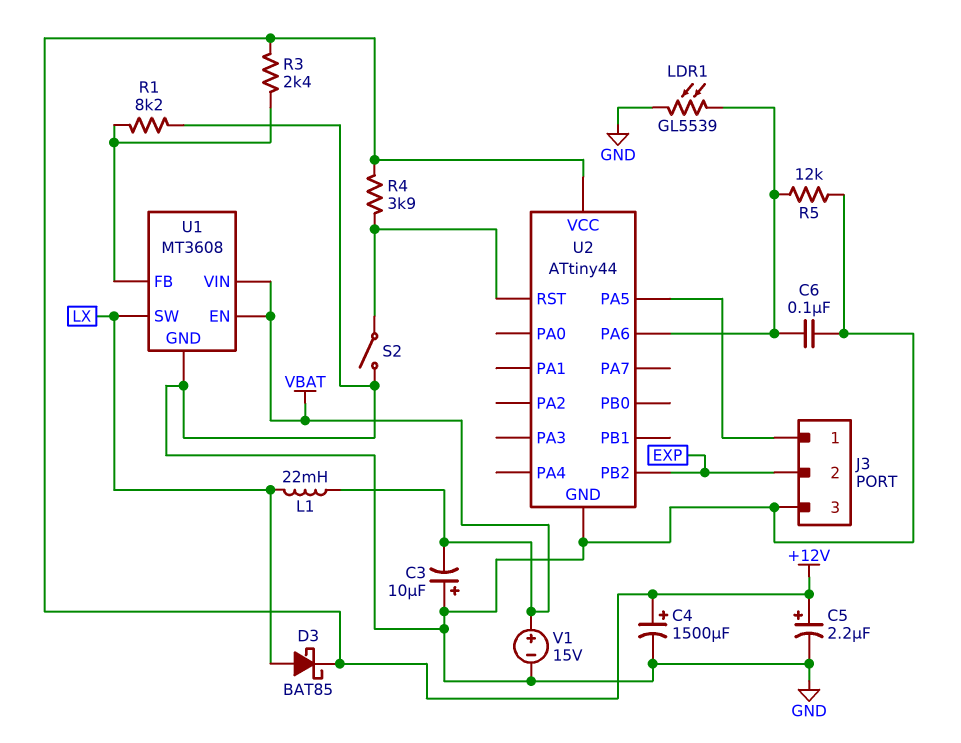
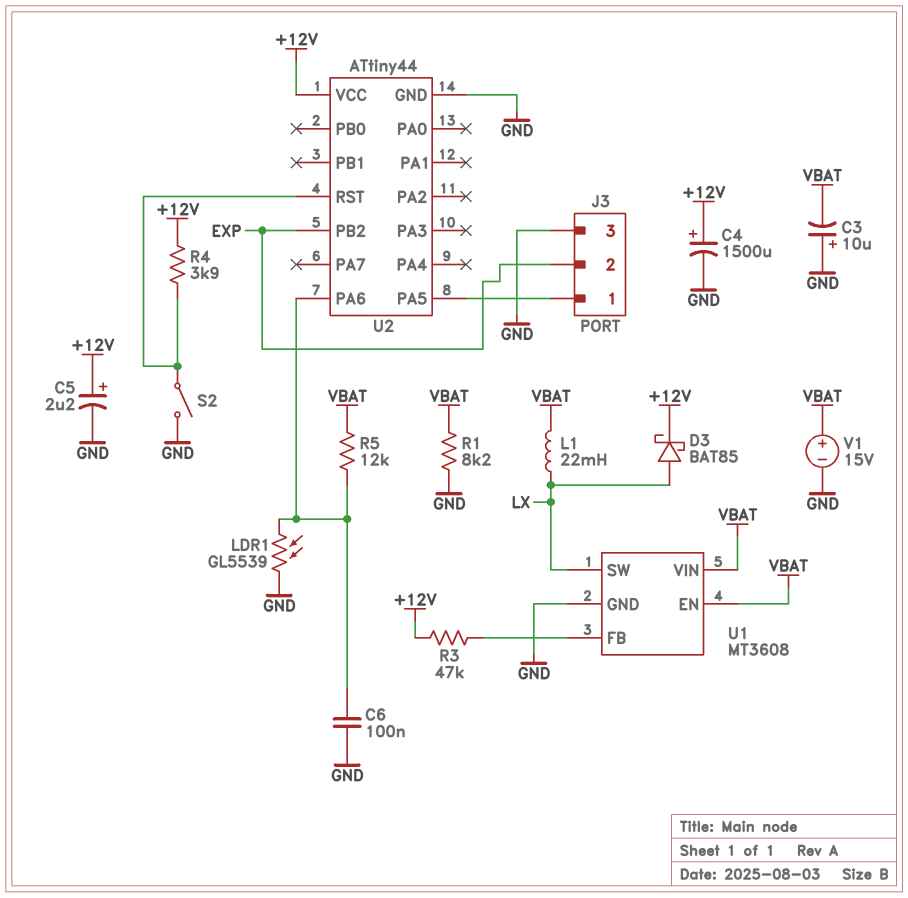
R1: 8.2k (GND, U1/FB) -> 8.2k (GND, VBAT)
R3: 2.4k (+12V, U1/FB) -> 47k (+12V, U1/FB)
R5: 12k (GND, U2/PA6) -> 12k (U2/PA6, VBAT)

